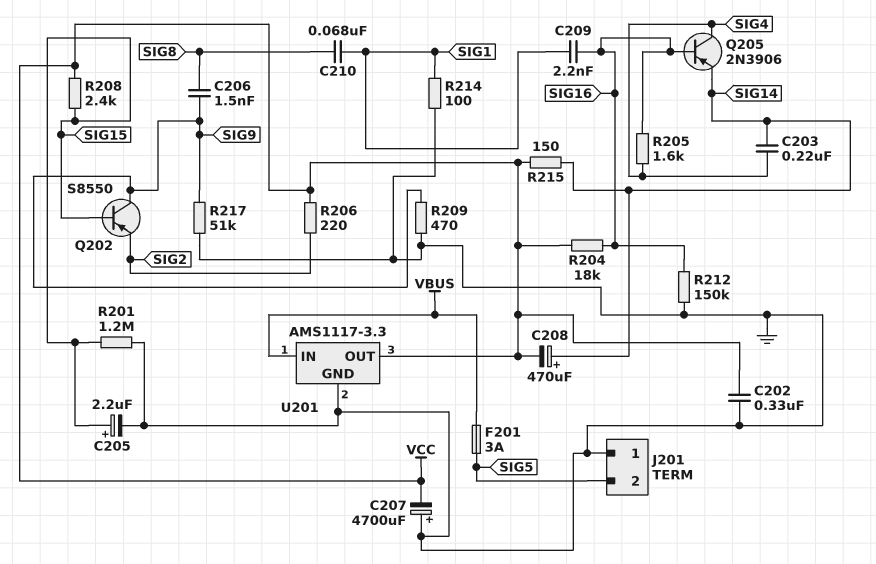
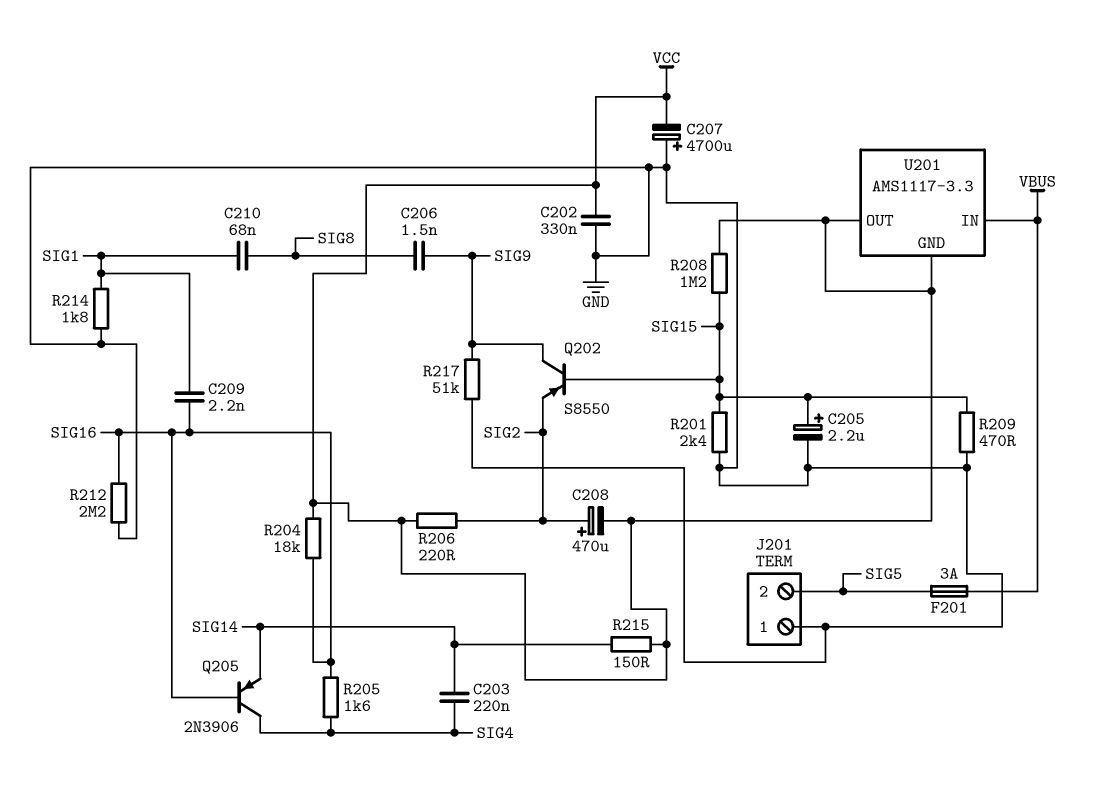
C208: 470uF (plus SIG14, minus VCC) -> 470uF (plus SIG2, minus VCC)
R201: 1.2M (GND, SIG15) -> 2.4k (GND, SIG15)
R208: 2.4k (SIG15, VCC) -> 1.2M (SIG15, VCC)
R209: 470 (GND, SIG9) -> 470 (GND, SIG15)
R212: 150k (GND, SIG16) -> 2.2M (GND, SIG16)
R214: 100 (GND, SIG1) -> 1.8k (GND, SIG1)
U201 pin GND: GND -> VCC

